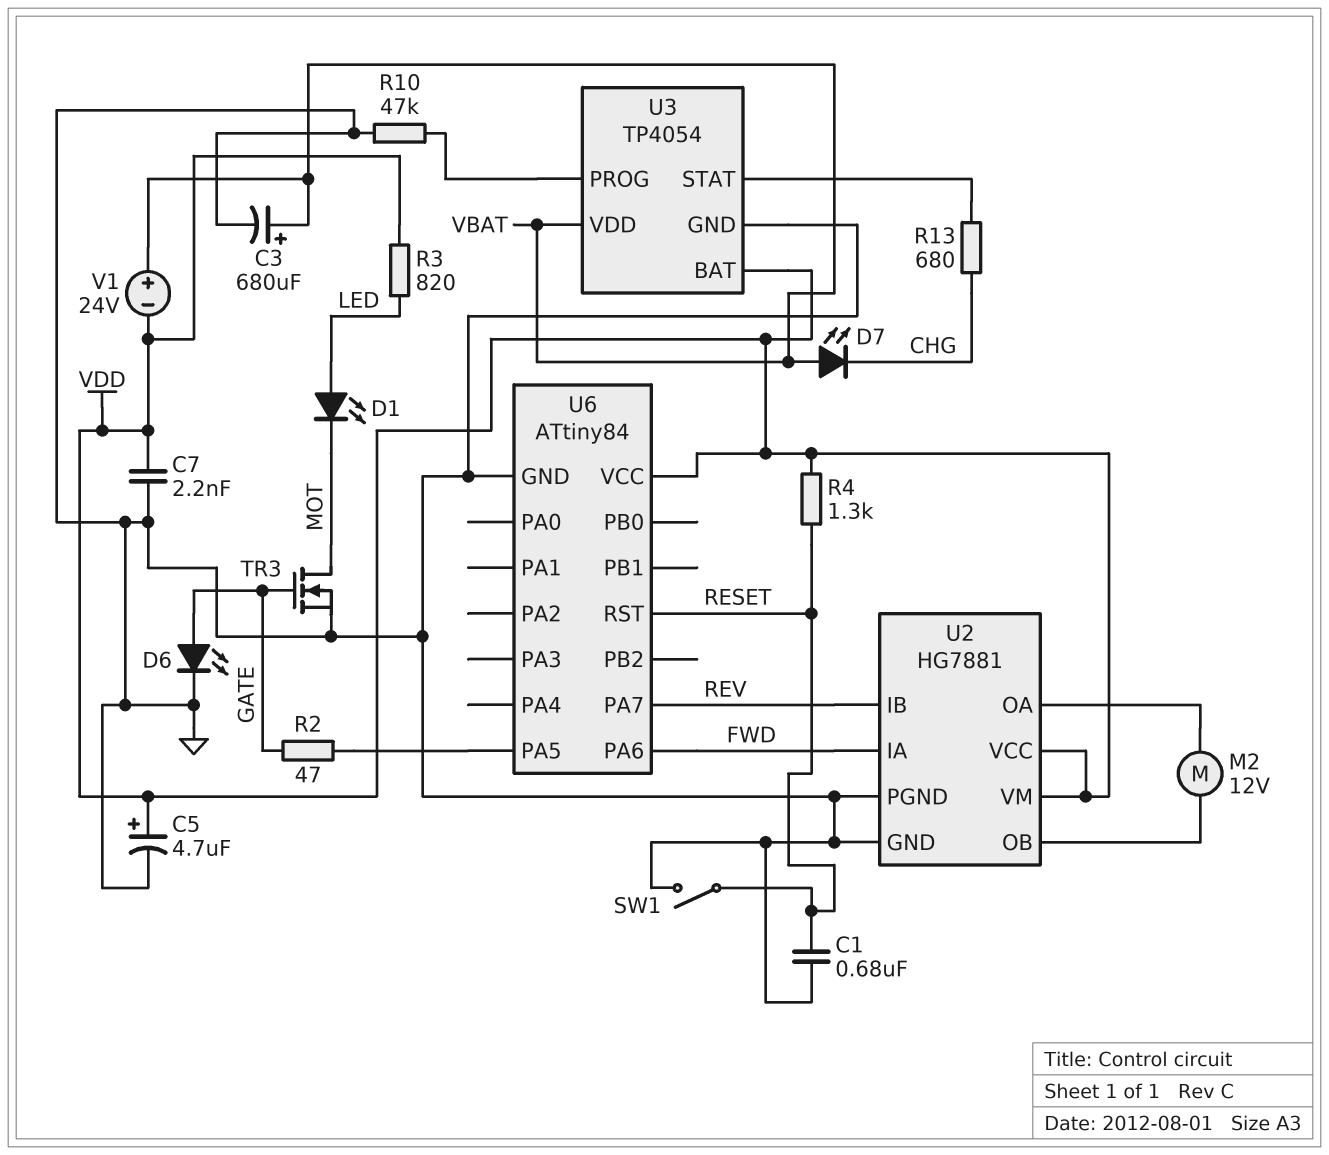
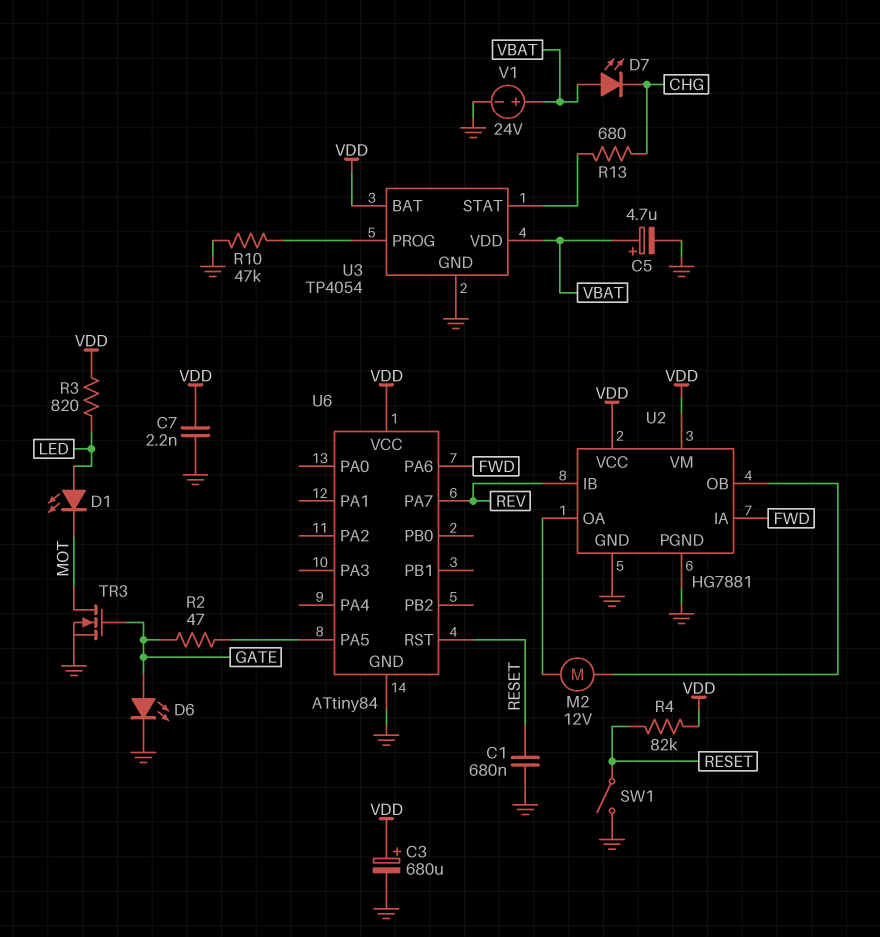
C3: 680uF (plus VBAT, minus GND) -> 680uF (plus VDD, minus GND)
C5: 4.7uF (plus VDD, minus GND) -> 4.7uF (plus VBAT, minus GND)
R4: 1.3k (RESET, VDD) -> 82k (RESET, VDD)
V1: 24V (plus VBAT, minus VDD) -> 24V (plus VBAT, minus GND)

